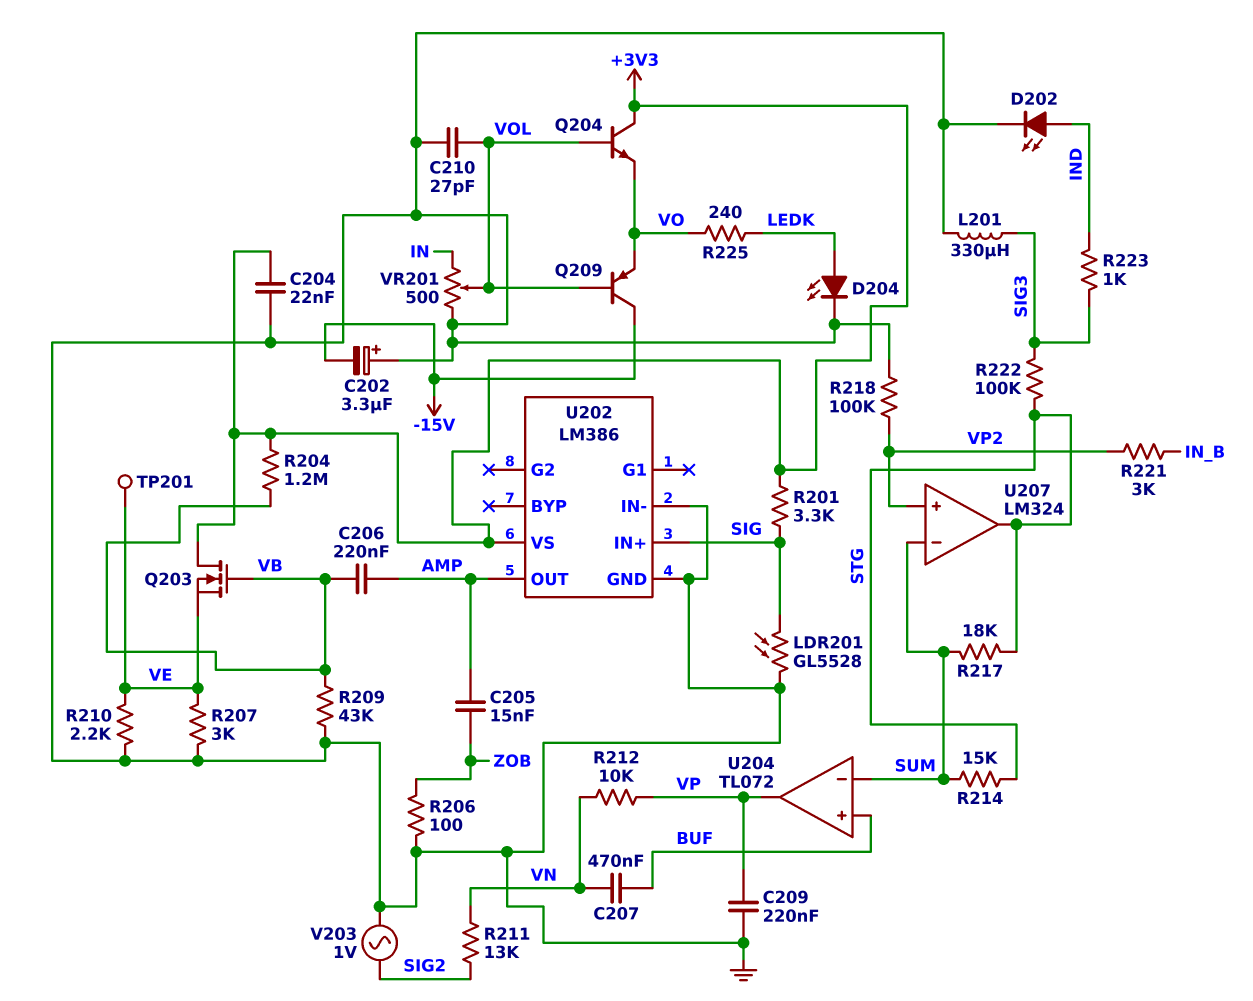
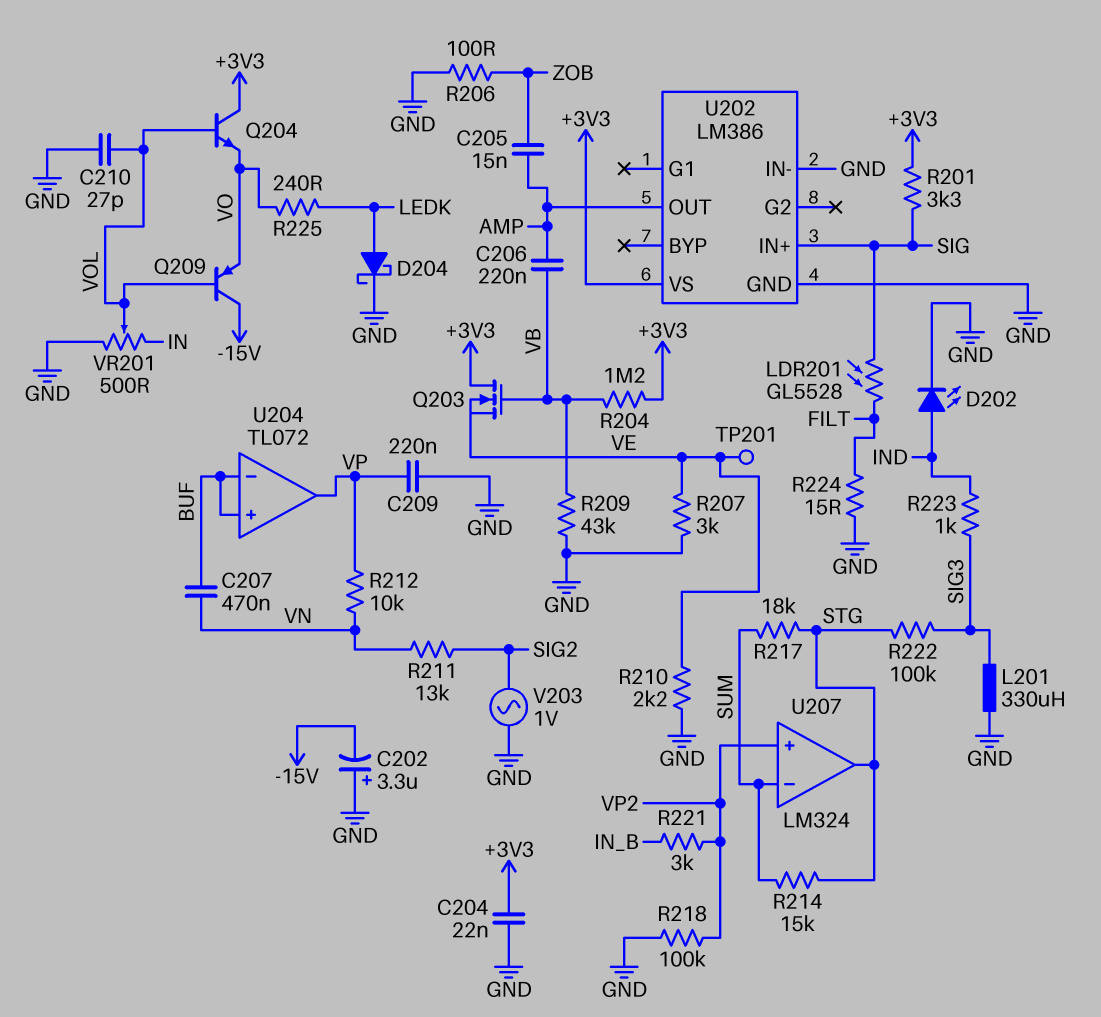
D204: LED (A LEDK, K GND) -> schottky (A LEDK, K GND)
LDR201: GL5528 (GND, SIG) -> GL5528 (FILT, SIG)
R224: none -> 15 (FILT, GND)
U204 pin in-: SUM -> BUF

